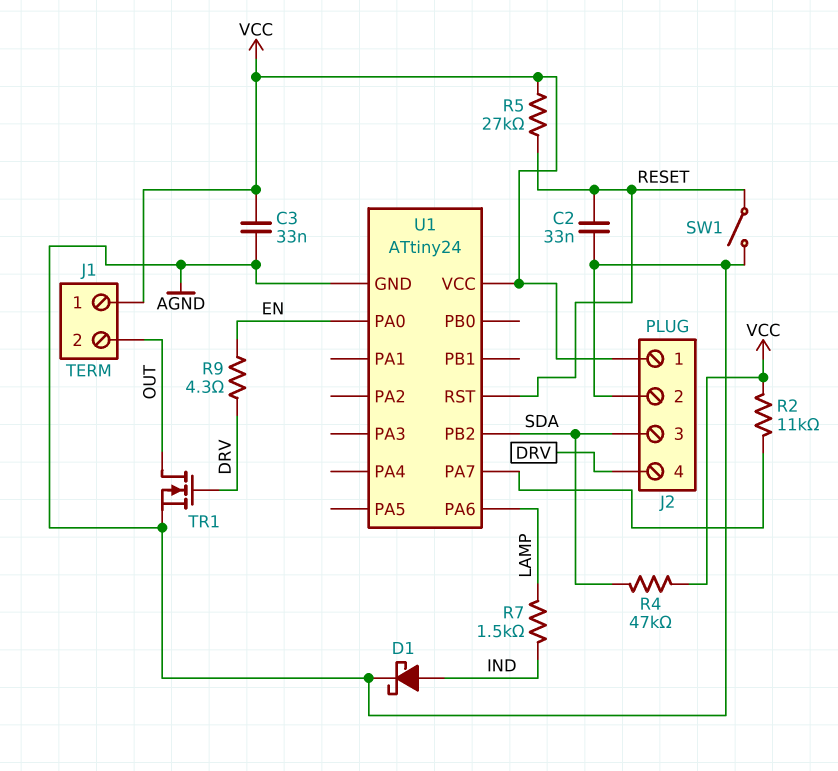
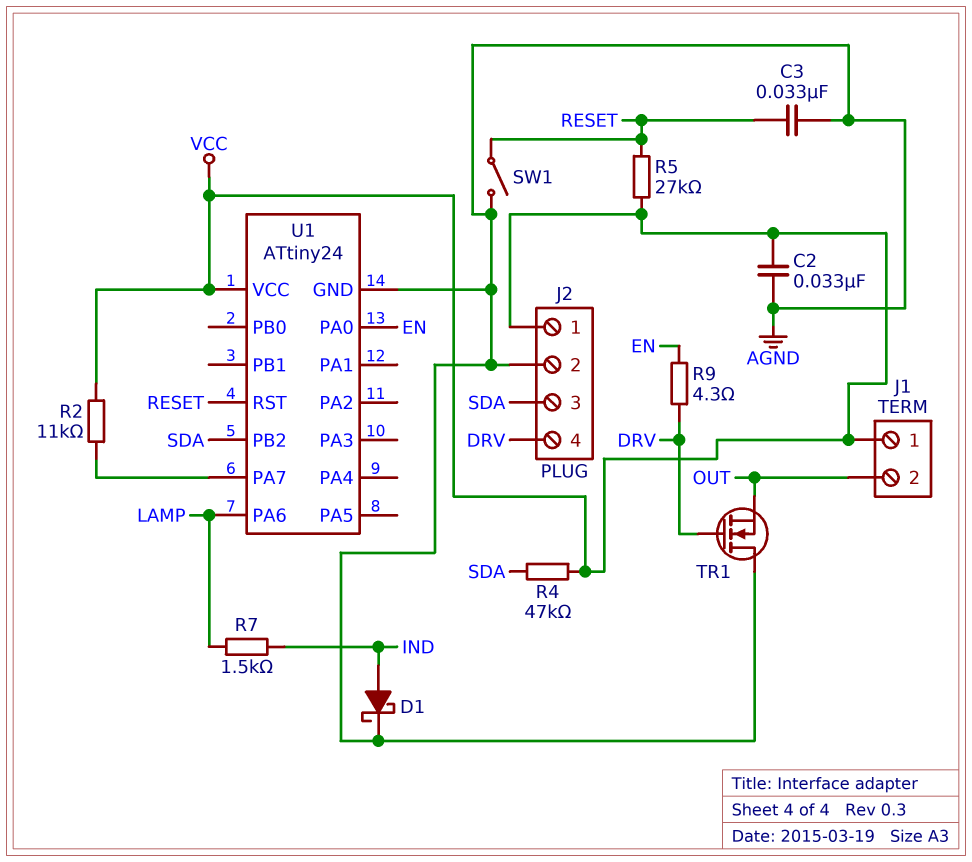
C2: 33nF (AGND, RESET) -> 33nF (AGND, VCC)
C3: 33nF (AGND, VCC) -> 33nF (AGND, RESET)
TR1: NMOS (G DRV, D OUT, S AGND) -> NMOS (G DRV, D AGND, S OUT)

